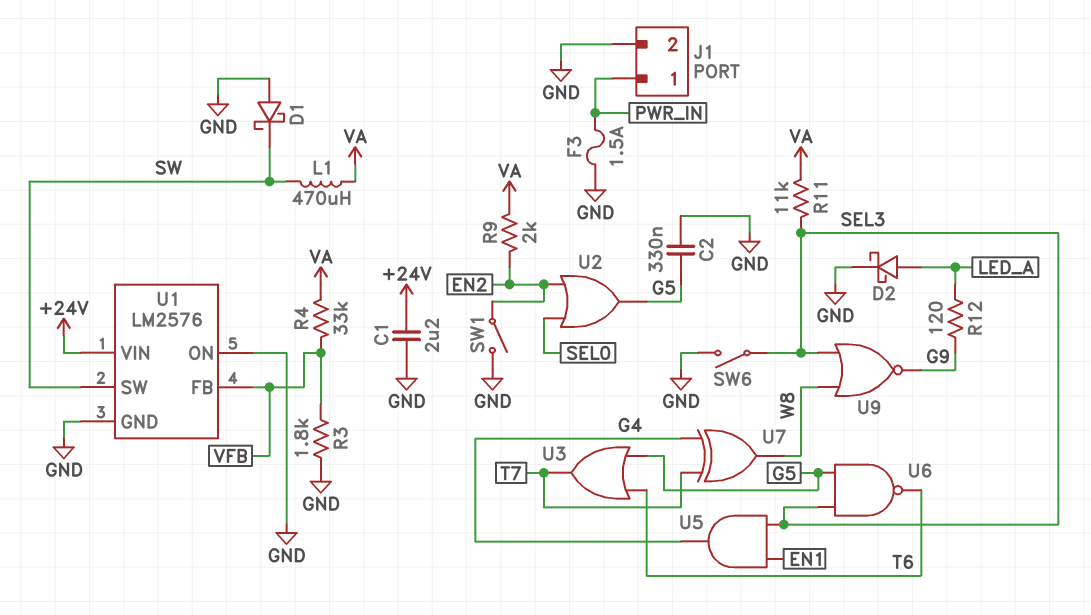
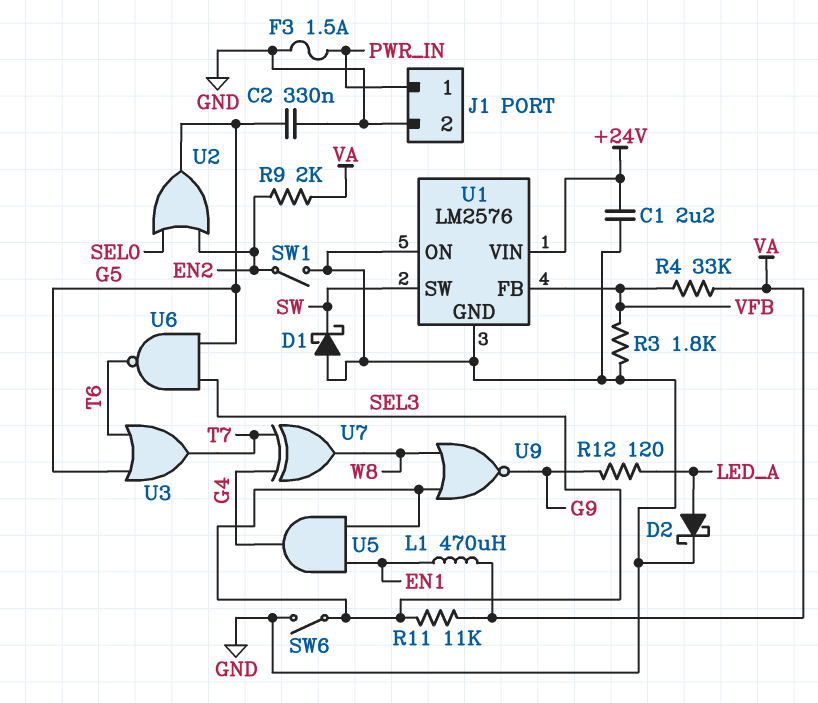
L1: 470uH (SW, VA) -> 470uH (EN1, VA)

